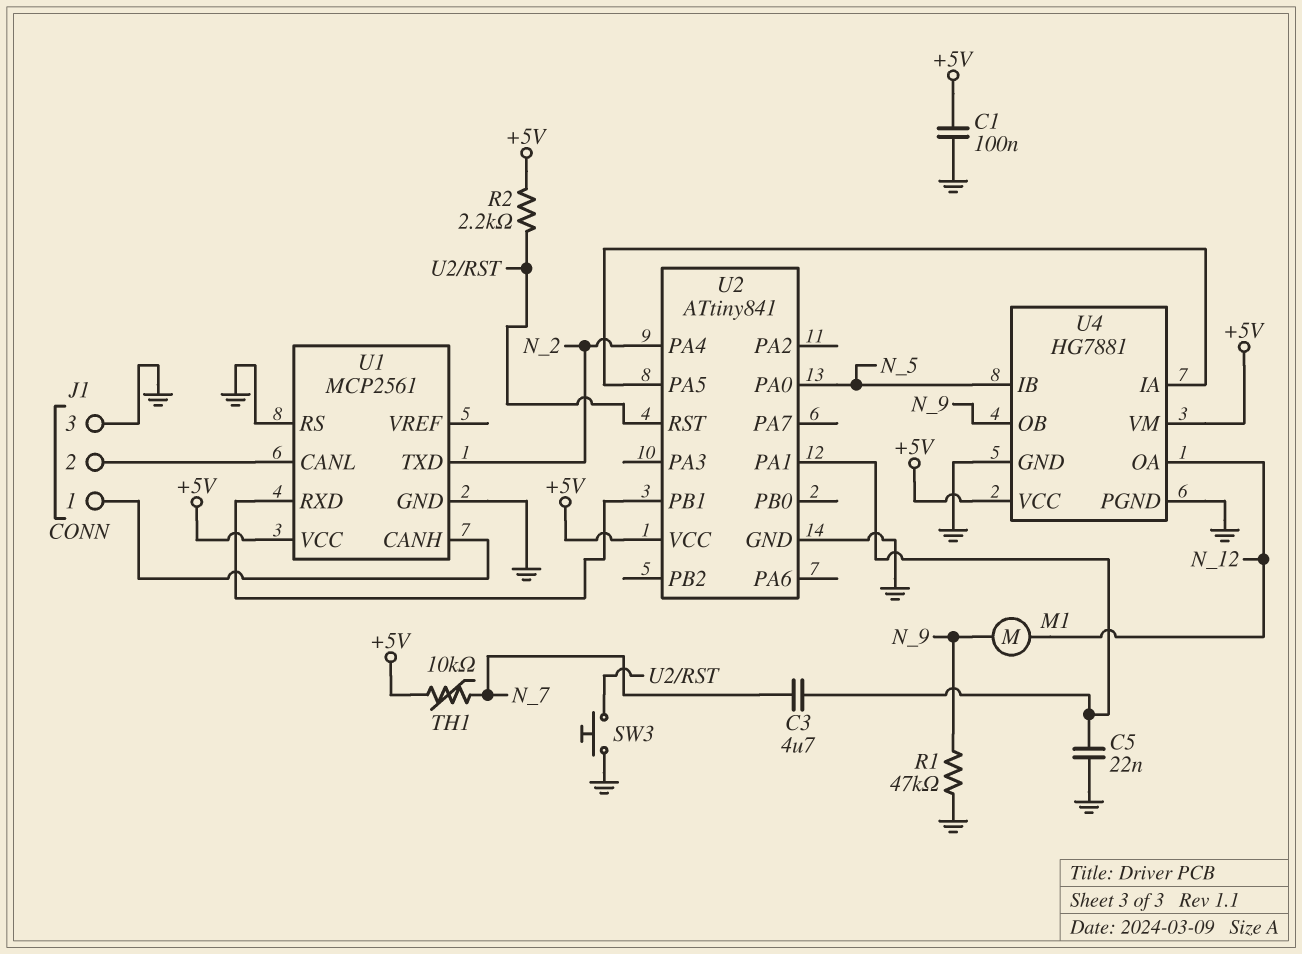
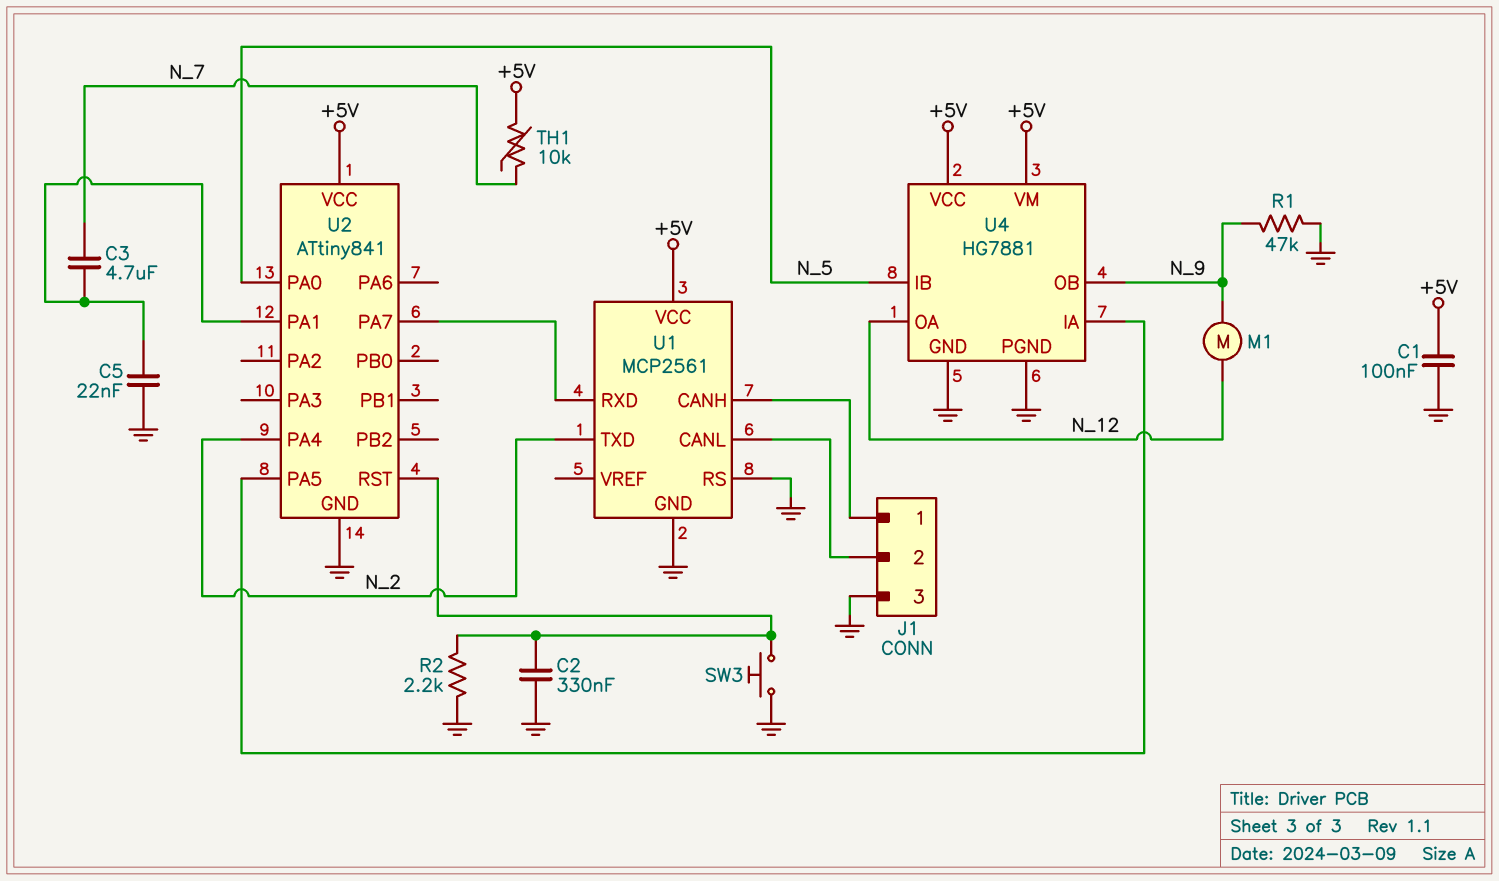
C2: none -> 330nF (GND, U2/RST)
R2: 2.2k (+5V, U2/RST) -> 2.2k (GND, U2/RST)
U2 pin PA7: none -> U1/RXD
U2 pin PB1: U1/RXD -> none

